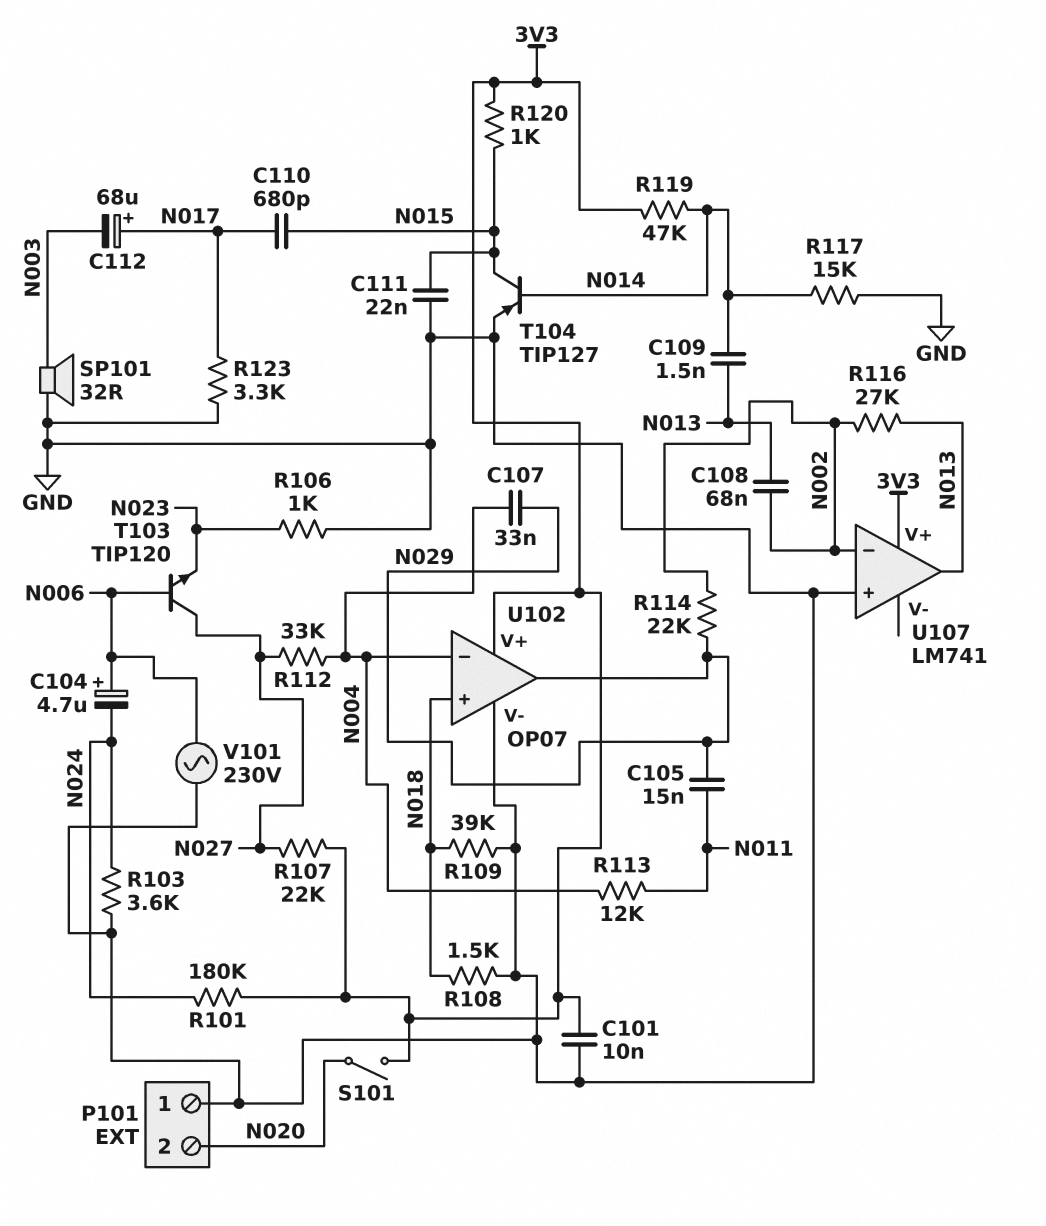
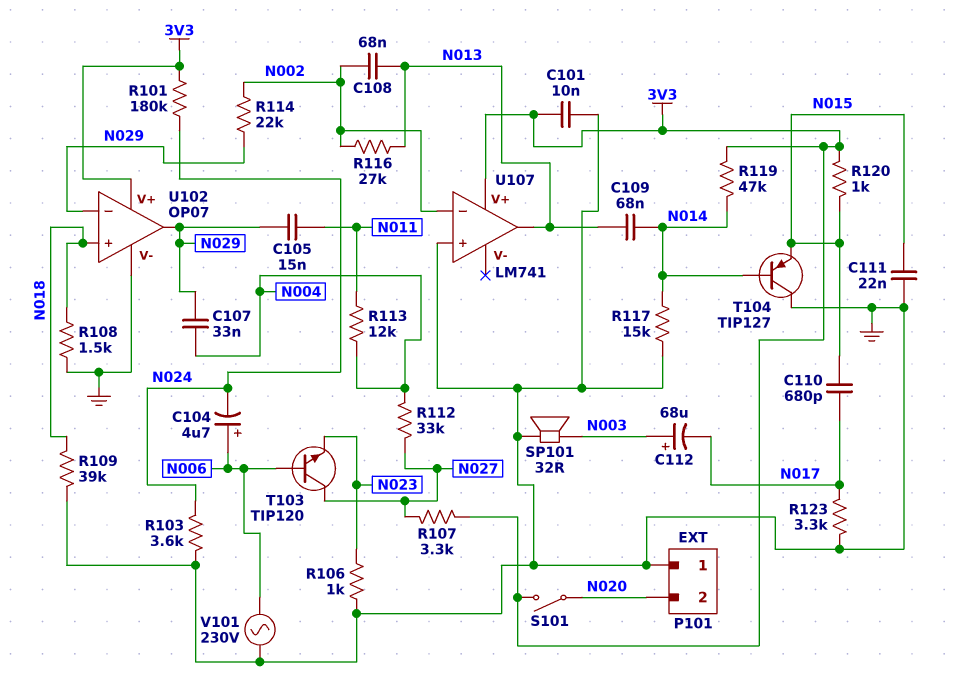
C109: 1.5nF (N013, N014) -> 68nF (N013, N014)
C112: 68uF (plus N017, minus N003) -> 68uF (plus N003, minus N017)
R107: 22k (3V3, N027) -> 3.3k (3V3, N027)
T104: PNP TIP127 (B N014, C N015, E GND) -> PNP TIP127 (B N014, C GND, E N015)
U102 pin in-: N004 -> N029

